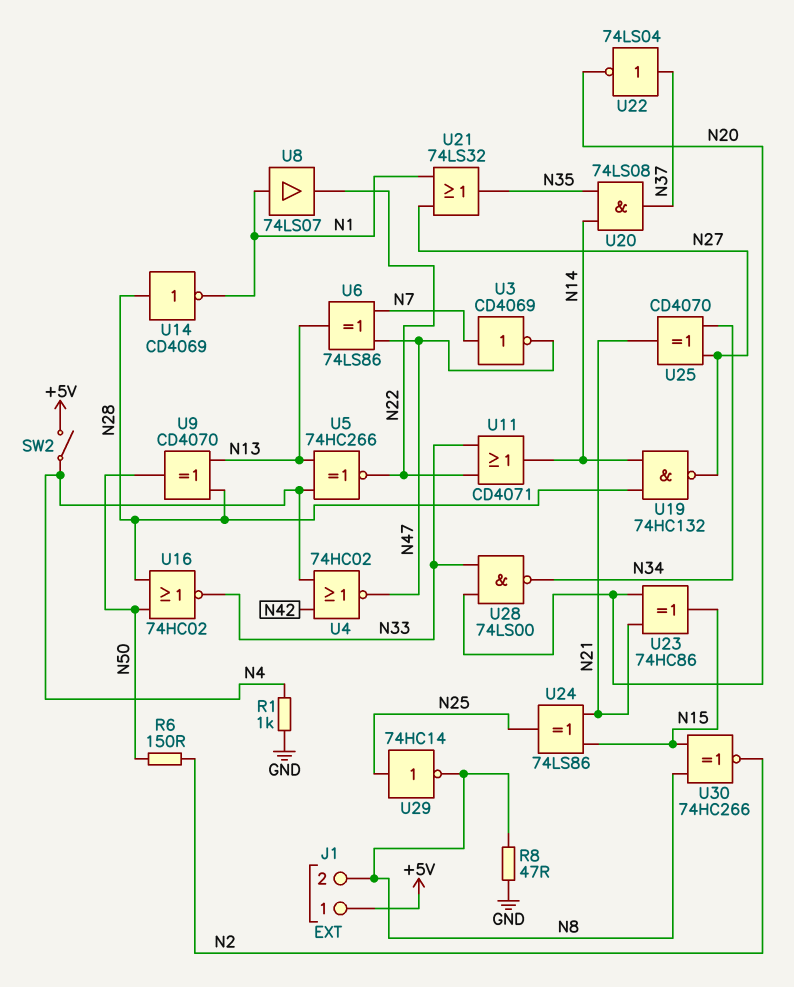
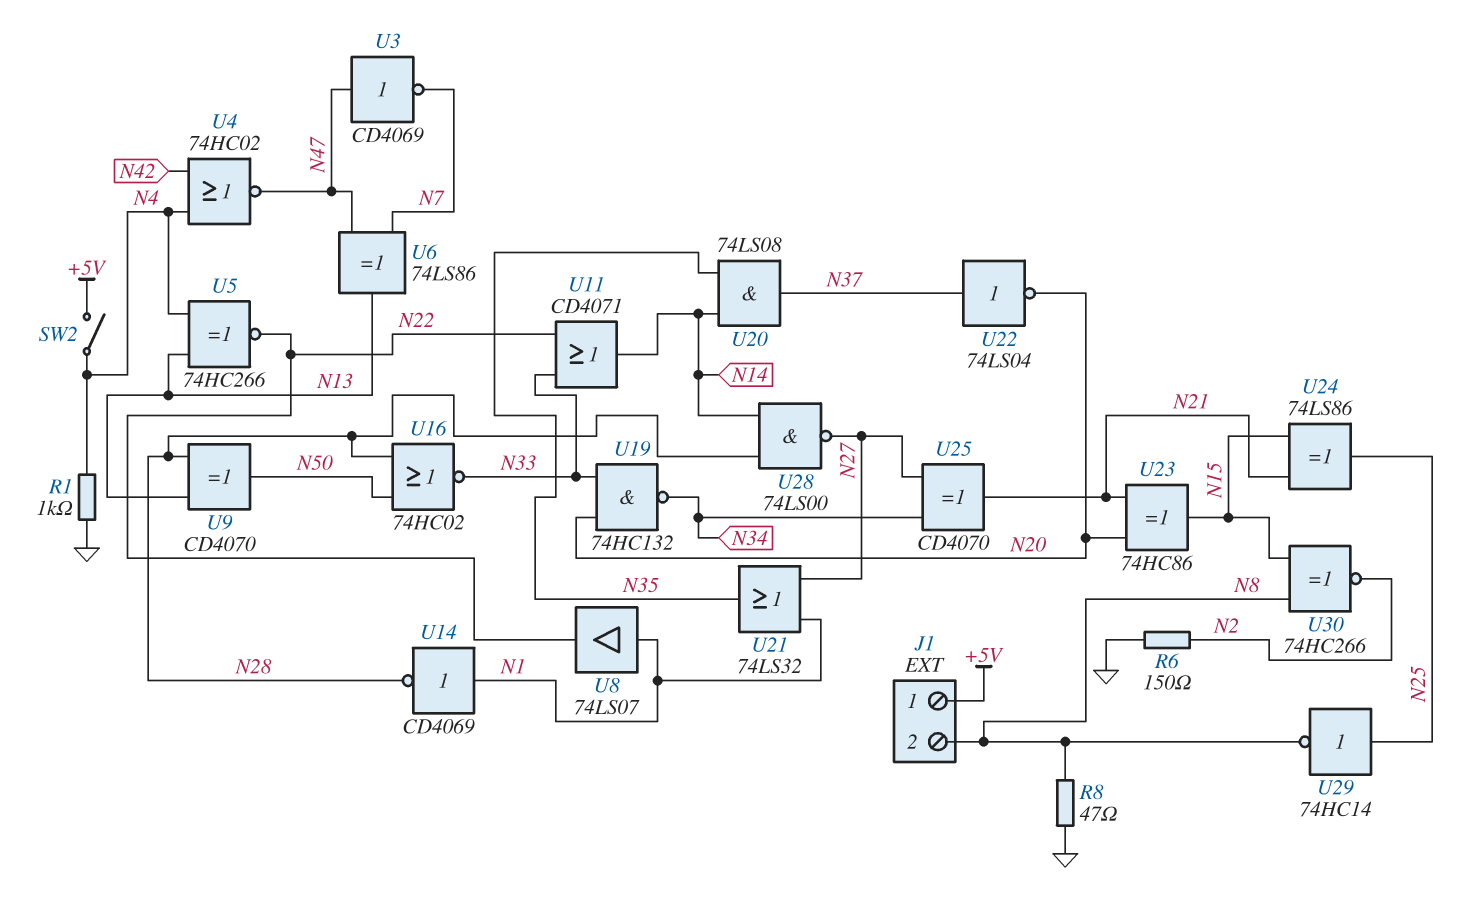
R6: 150 (N2, N50) -> 150 (GND, N2)
U3: NOT CD4069 (in N7, out N47) -> NOT CD4069 (in N47, out N7)
U14: NOT CD4069 (in N28, out N1) -> NOT CD4069 (in N1, out N28)
U19: NAND 74HC132 (in N14, in N28, out N27) -> NAND 74HC132 (in N20, in N33, out N34)
U28: NAND 74LS00 (in N20, in N33, out N34) -> NAND 74LS00 (in N14, in N28, out N27)

